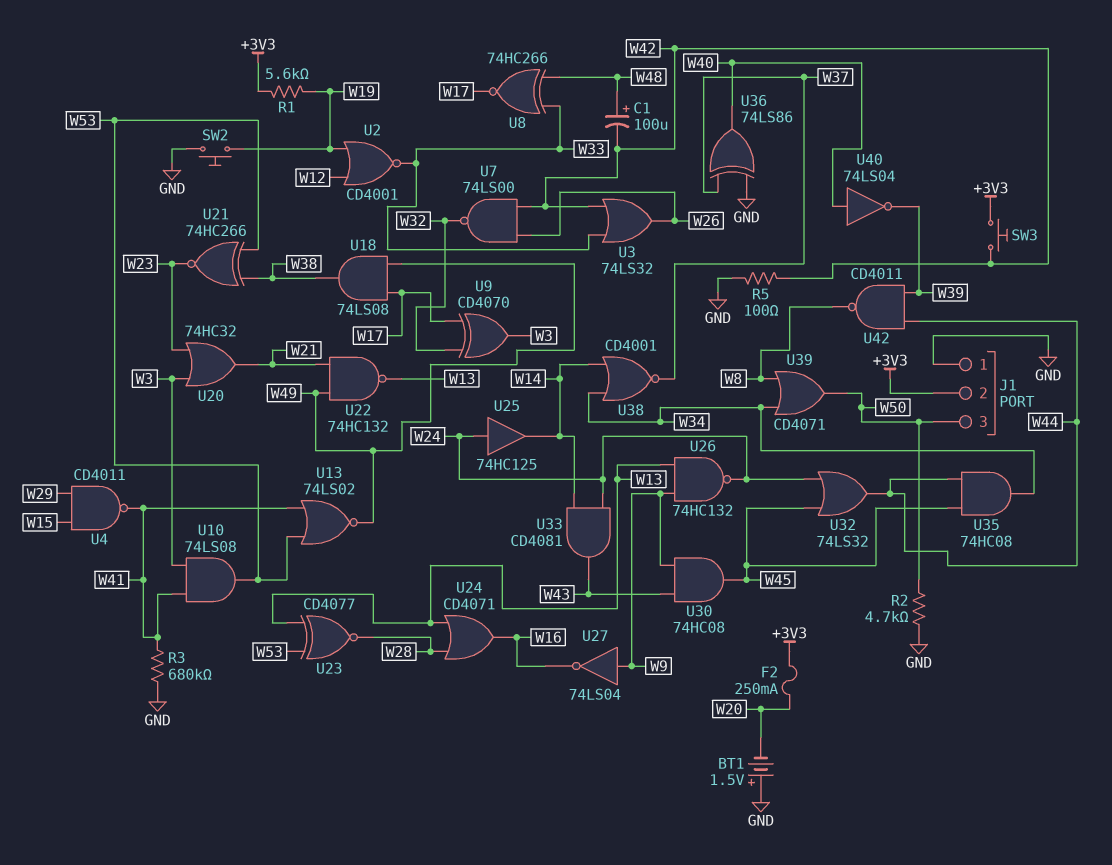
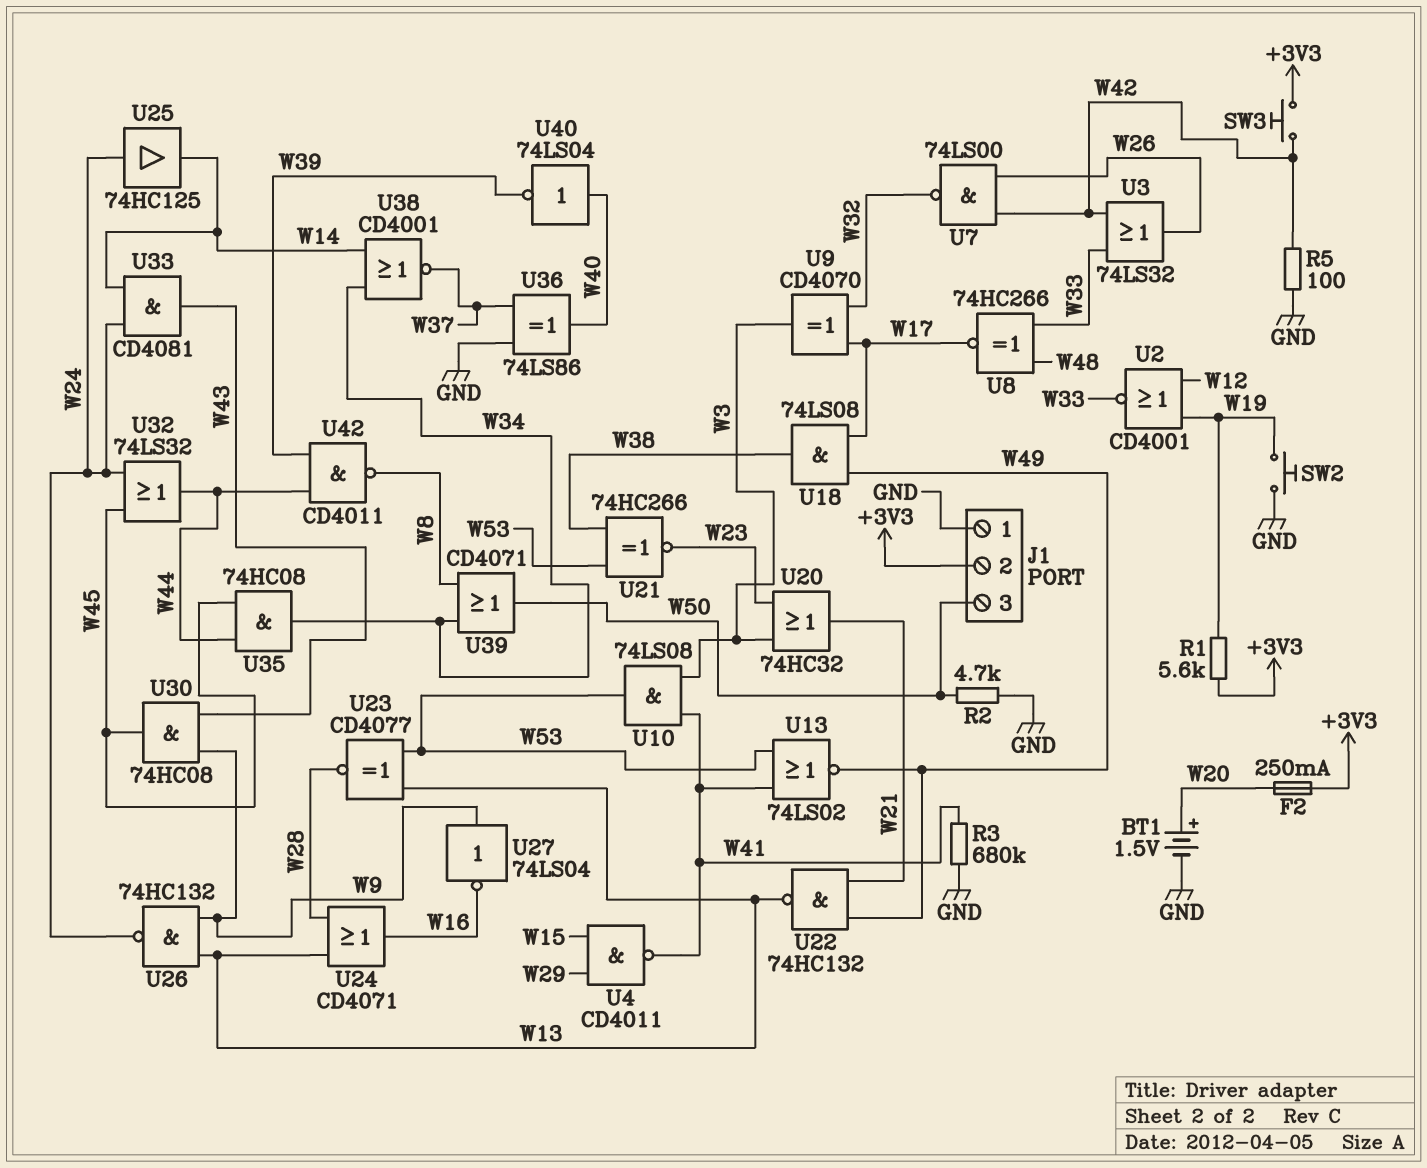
BT1: 1.5V (plus GND, minus W20) -> 1.5V (plus W20, minus GND)
C1: 100uF (plus W48, minus W42) -> none

